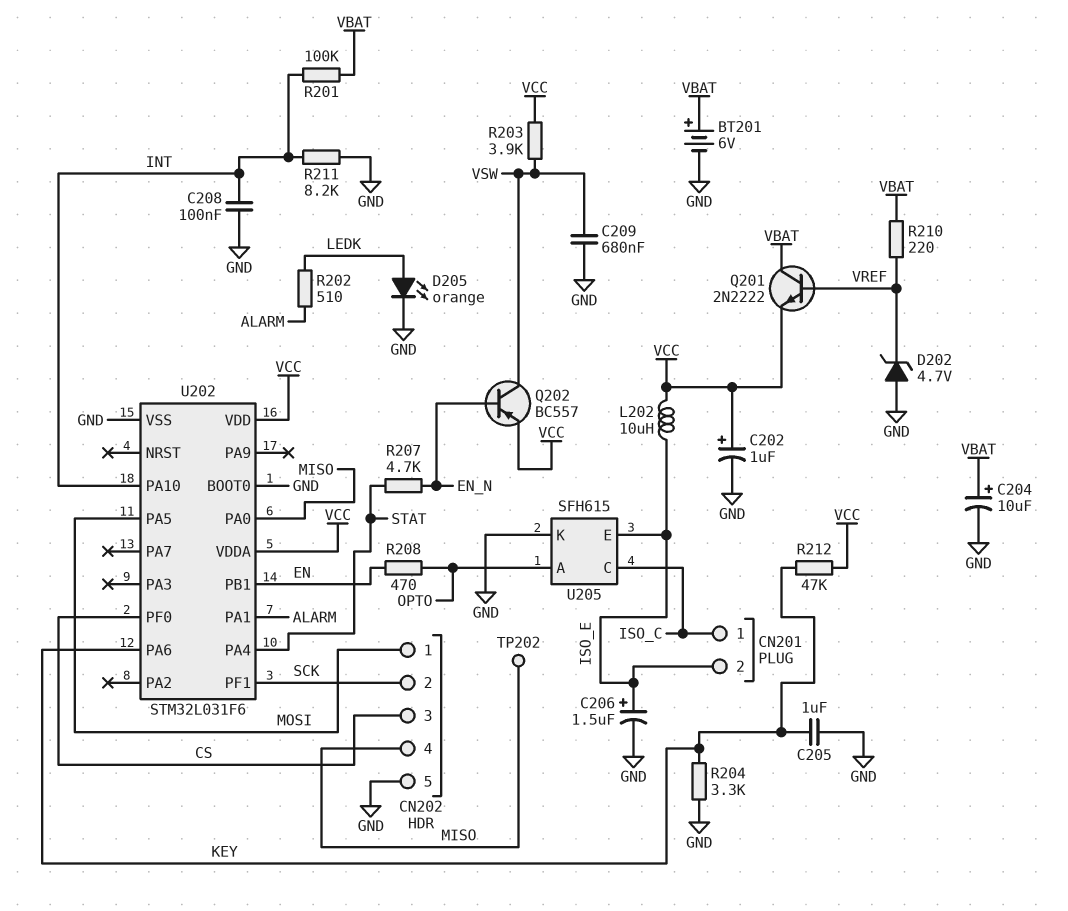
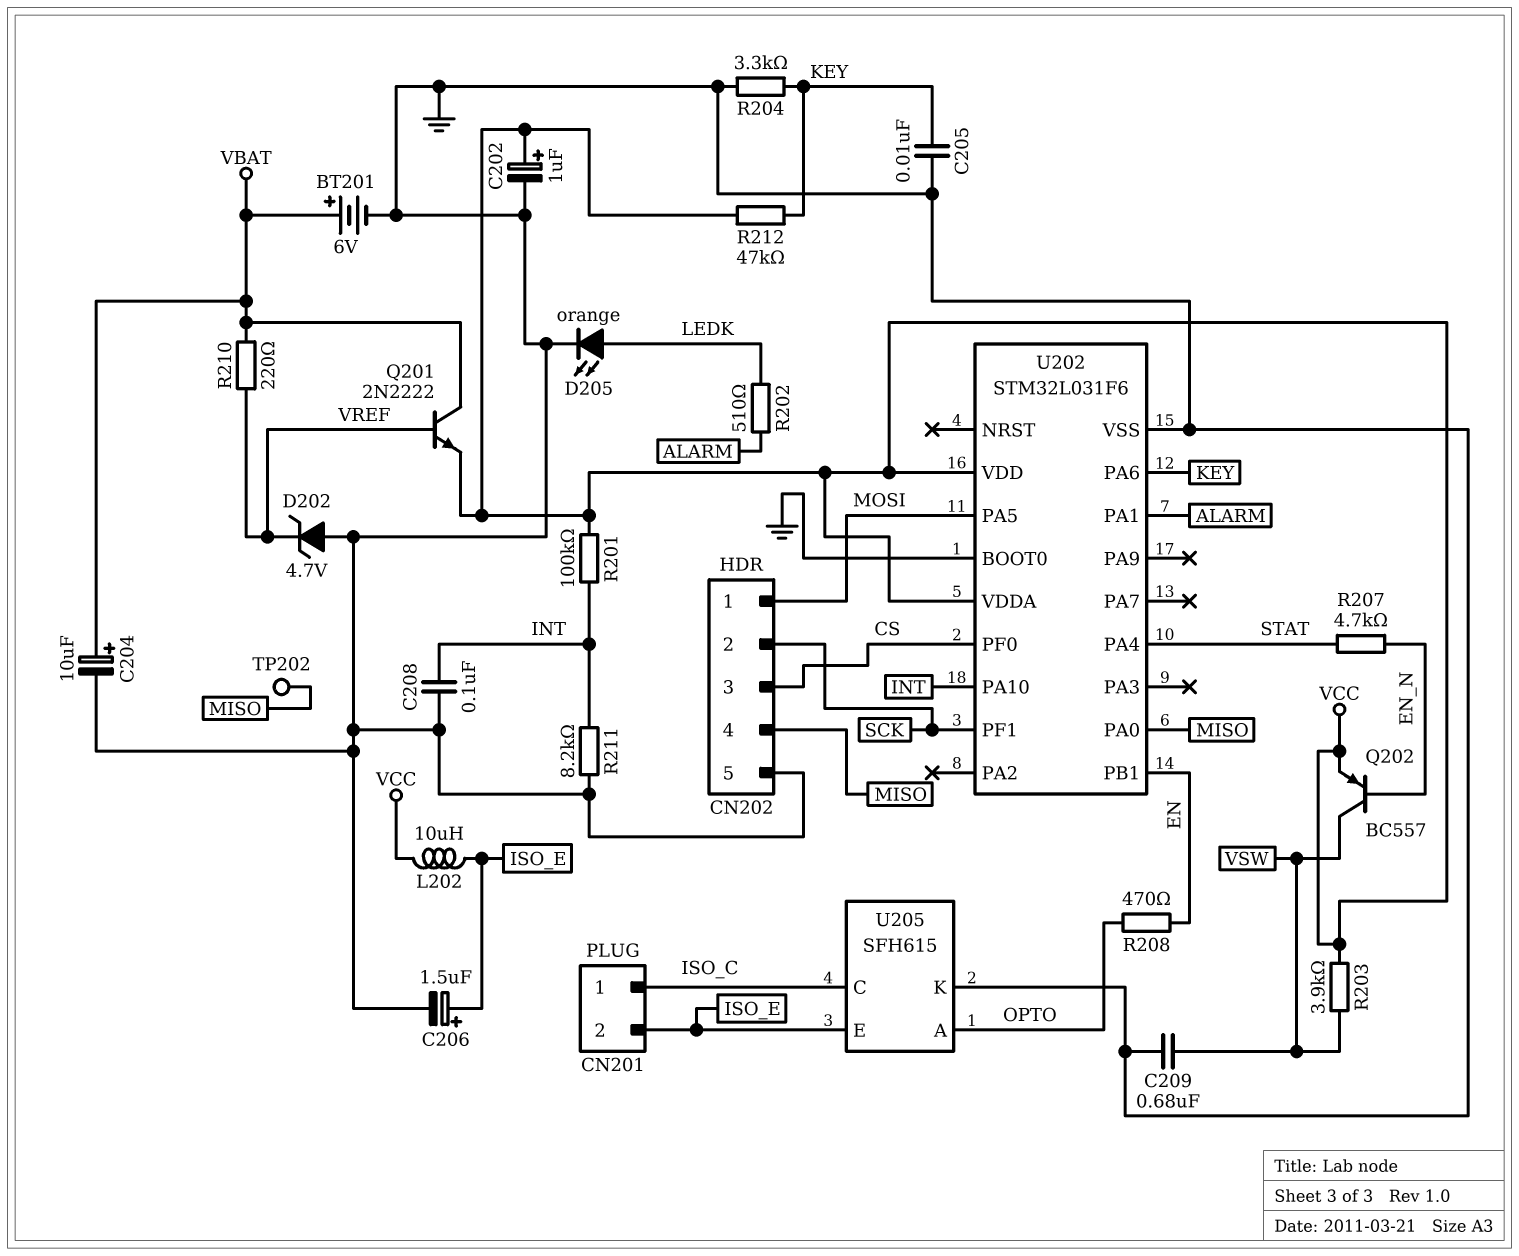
C205: 1uF (GND, KEY) -> 10nF (GND, KEY)
R201: 100k (INT, VBAT) -> 100k (INT, VCC)

